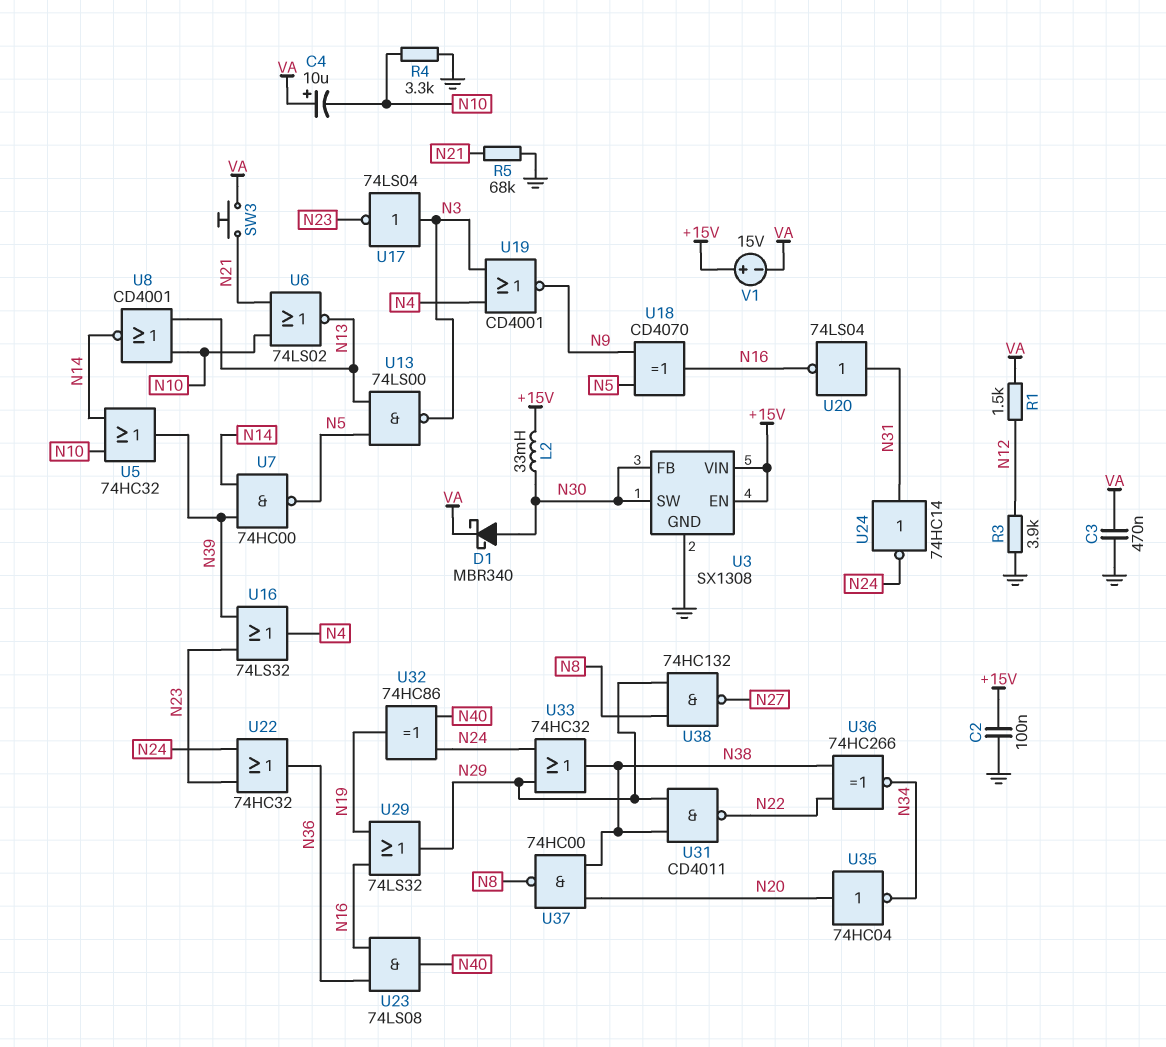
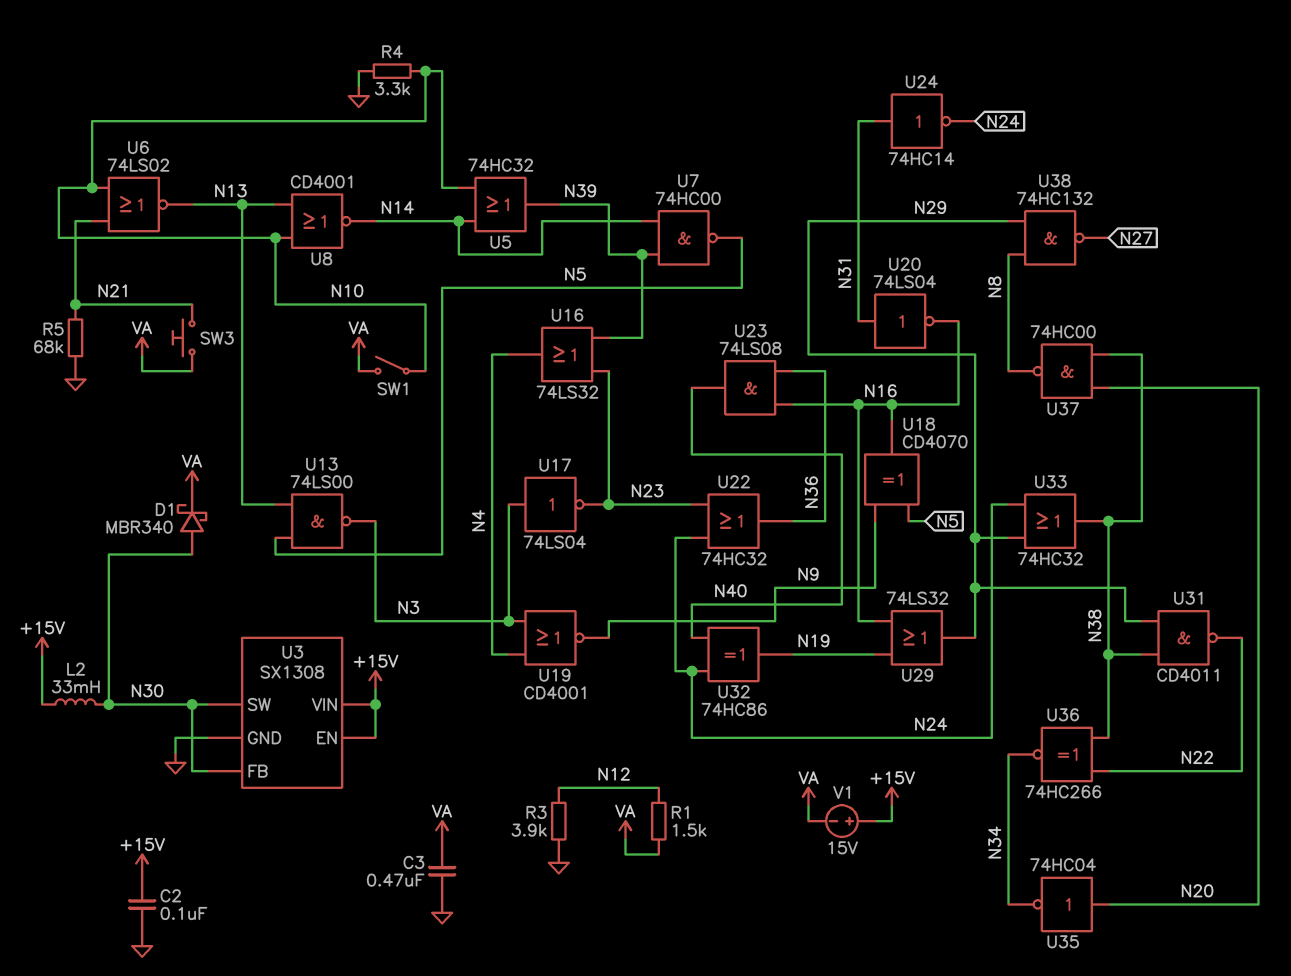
C4: 10uF (plus VA, minus N10) -> none
SW1: none -> switch (N10, VA)

